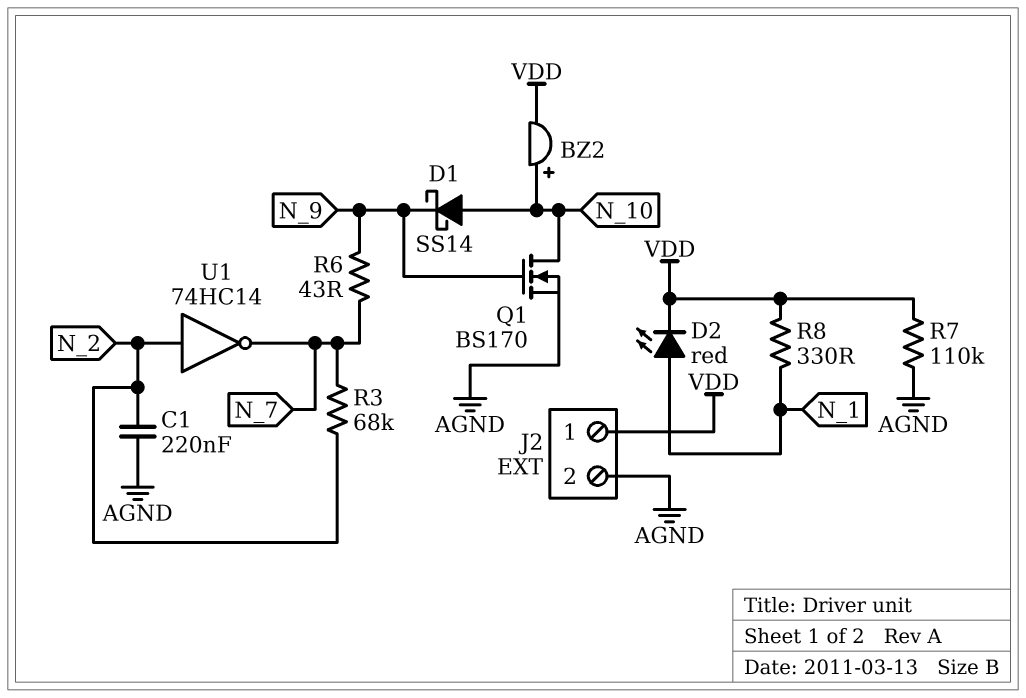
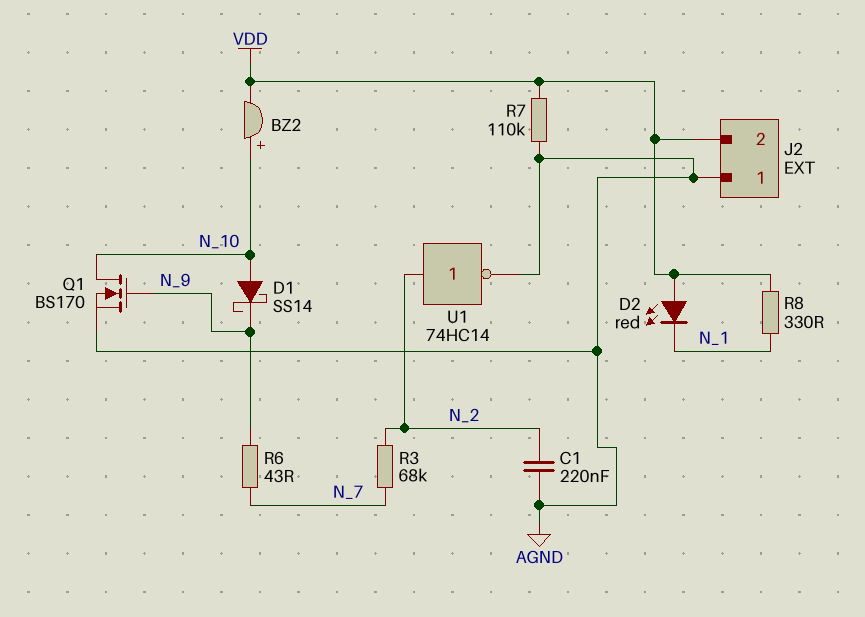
D2: LED red (A N_1, K VDD) -> LED red (A VDD, K N_1)
J2 pin 1: VDD -> AGND
J2 pin 2: AGND -> VDD
U1: NOT 74HC14 (in N_2, out N_7) -> NOT 74HC14 (in N_2, out AGND)

